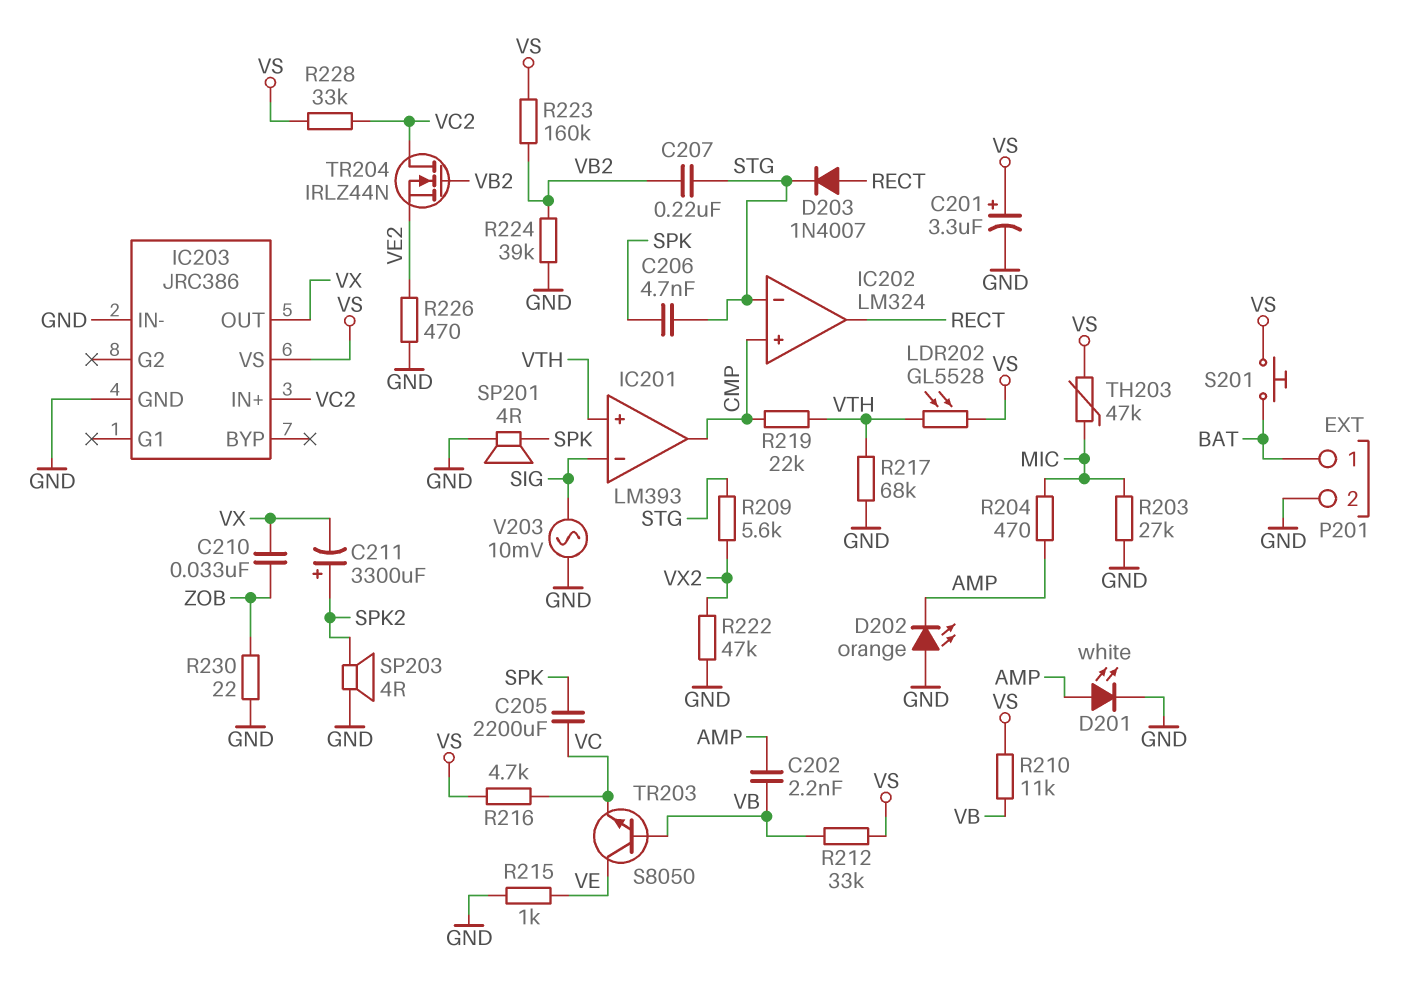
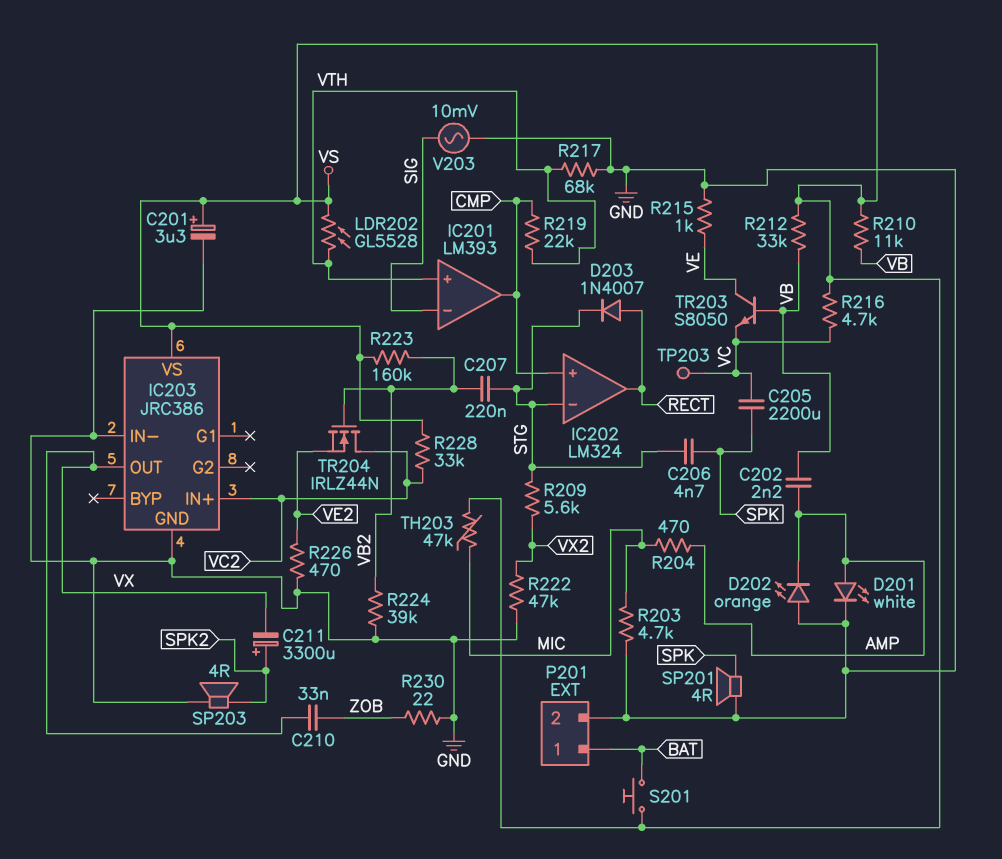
R203: 27k (GND, MIC) -> 4.7k (GND, MIC)
TP203: none -> test point (VC)

